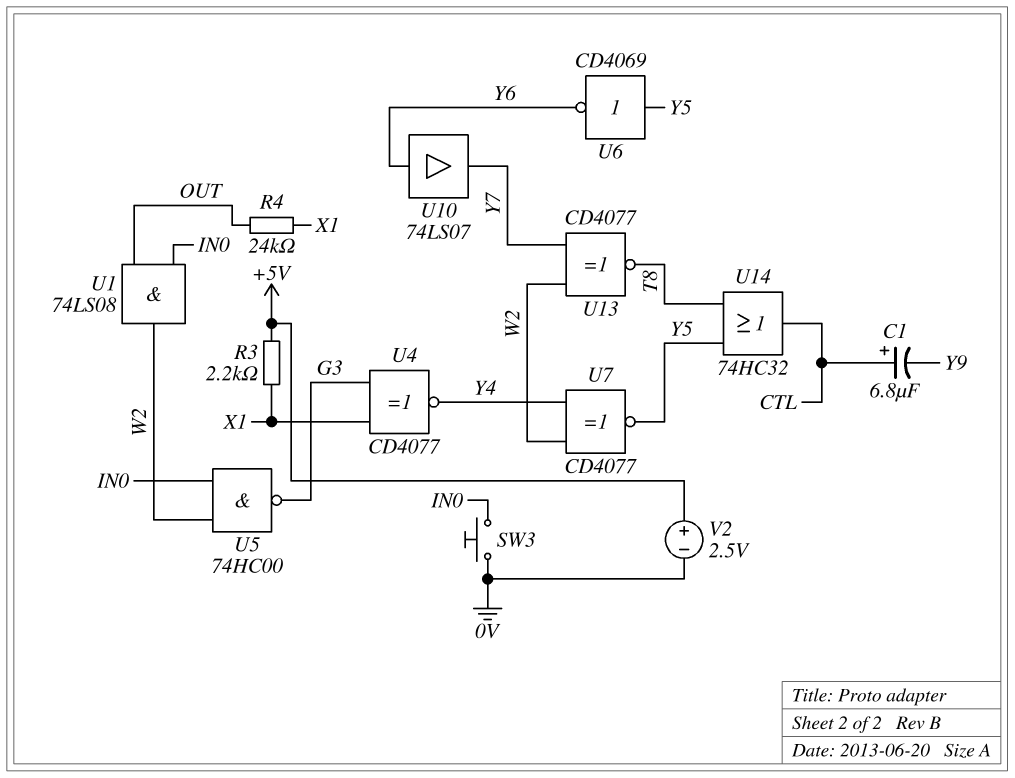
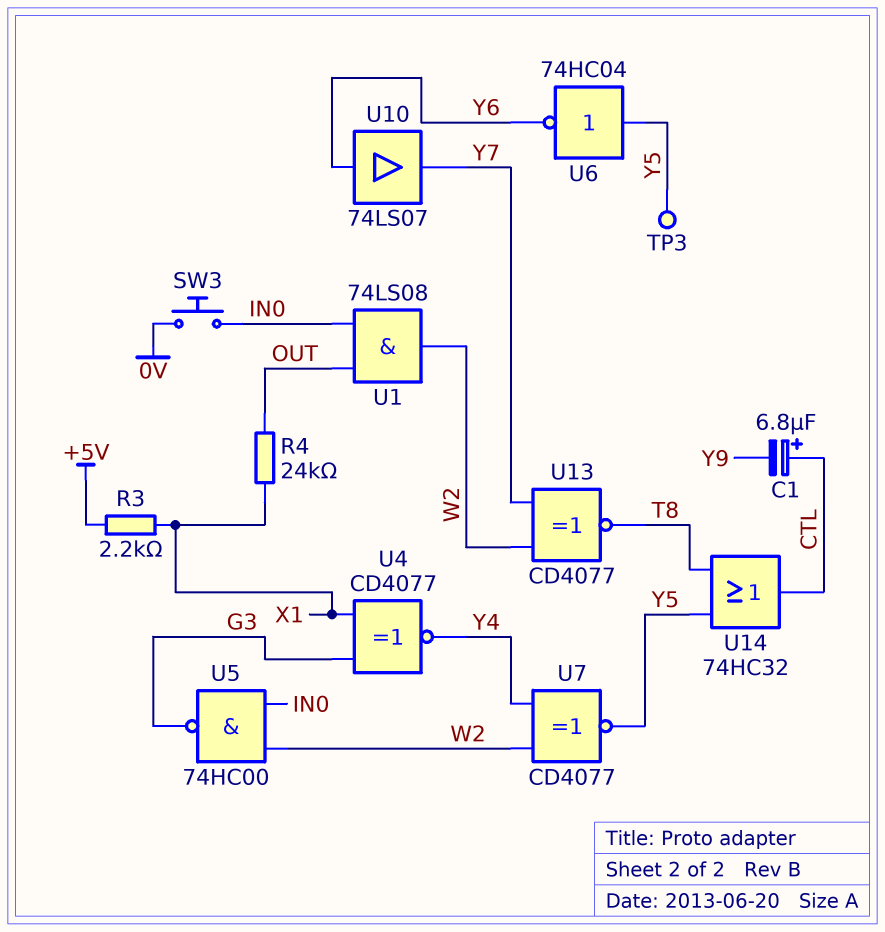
TP3: none -> test point (Y5)
U6: NOT CD4069 (in Y5, out Y6) -> NOT 74HC04 (in Y5, out Y6)
V2: 2.5V (plus +5V, minus 0V) -> none

